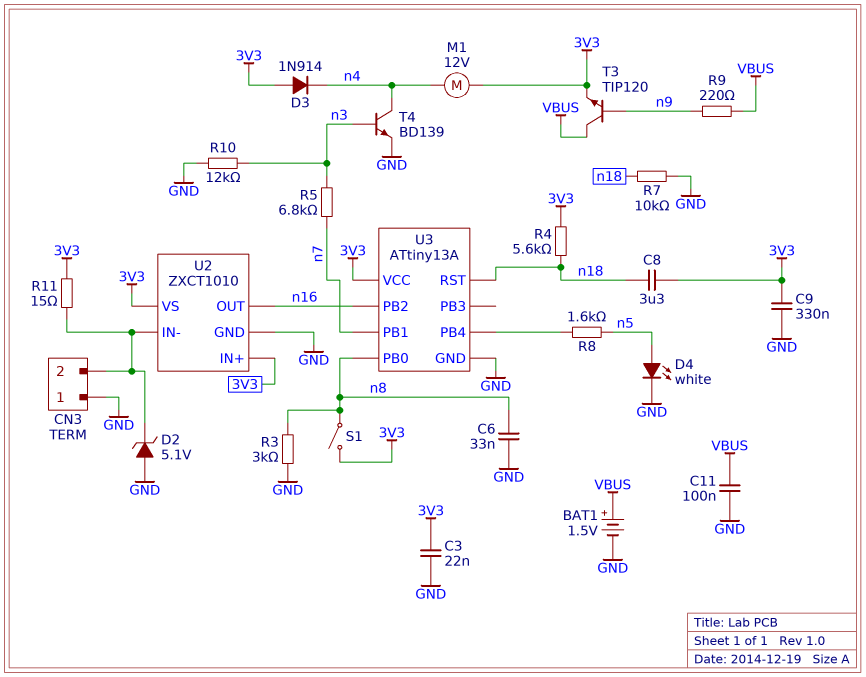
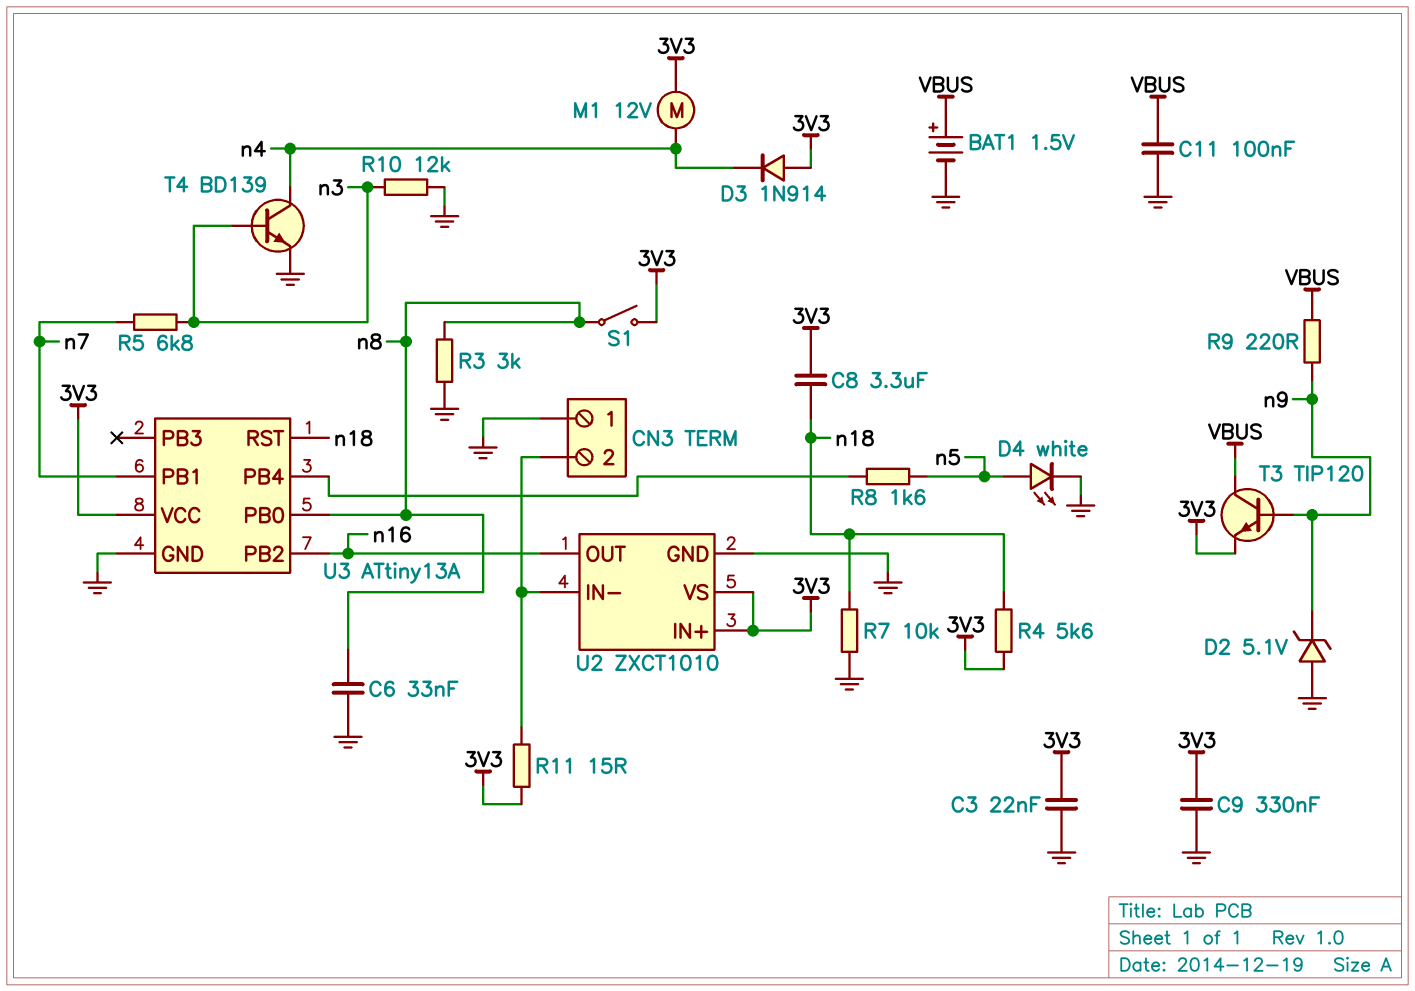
D2: zener 5.1V (A GND, K CN3/2) -> zener 5.1V (A GND, K n9)

